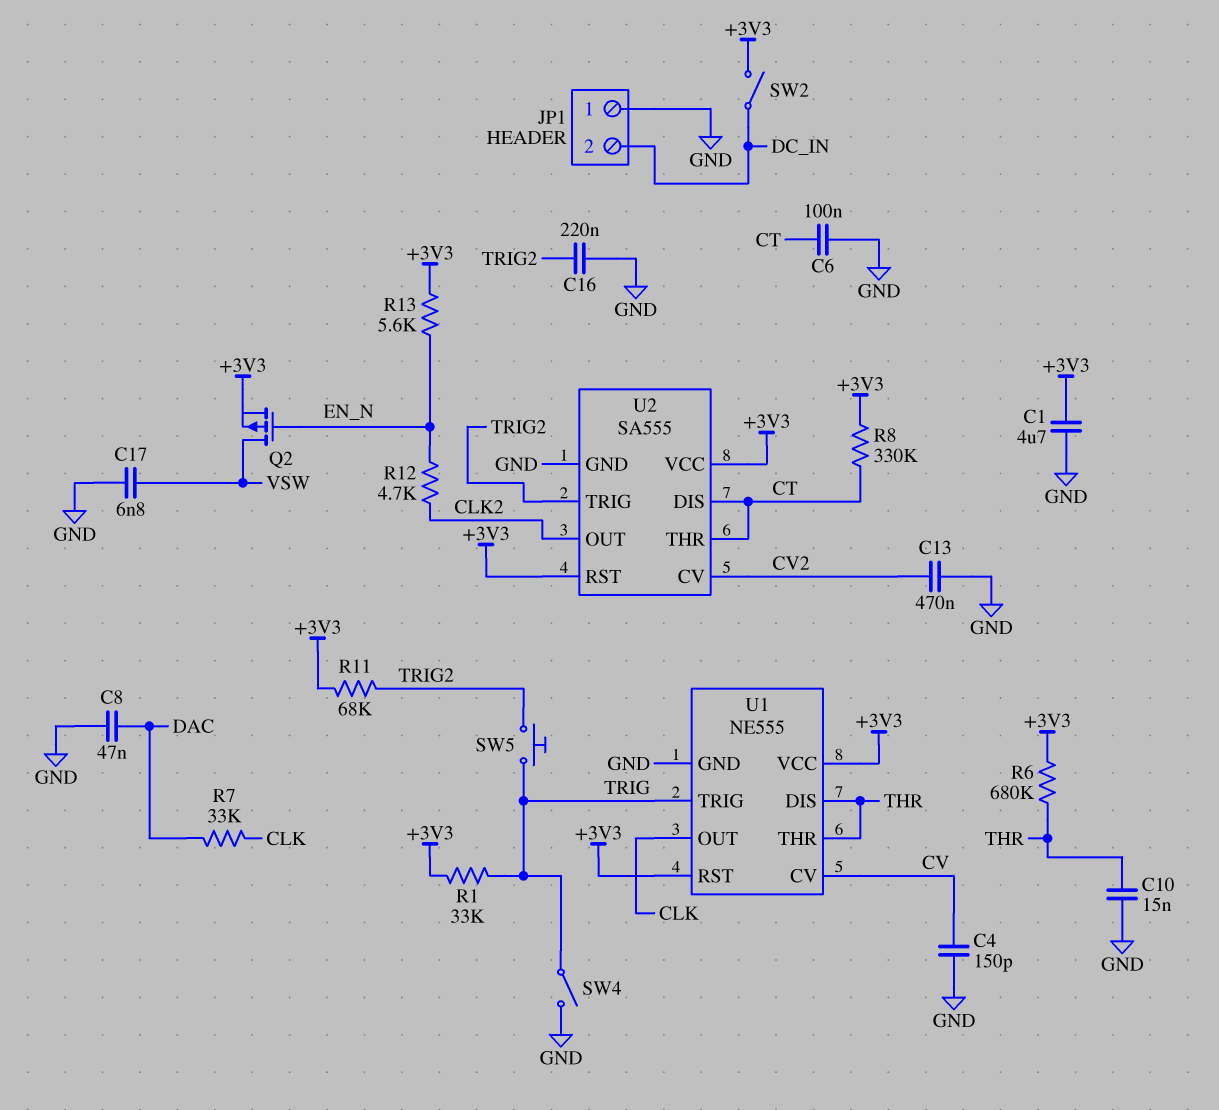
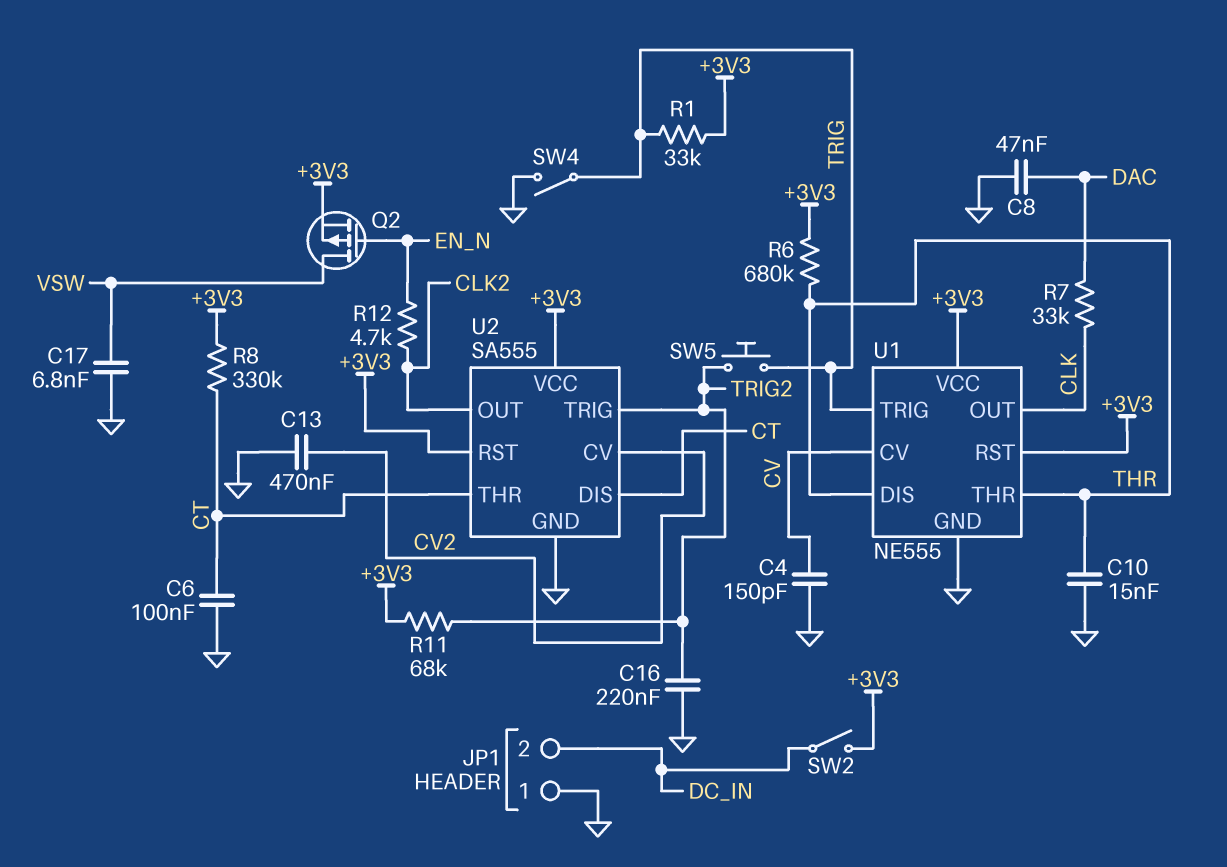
C1: 4.7uF (+3V3, GND) -> none
R13: 5.6k (+3V3, EN_N) -> none

